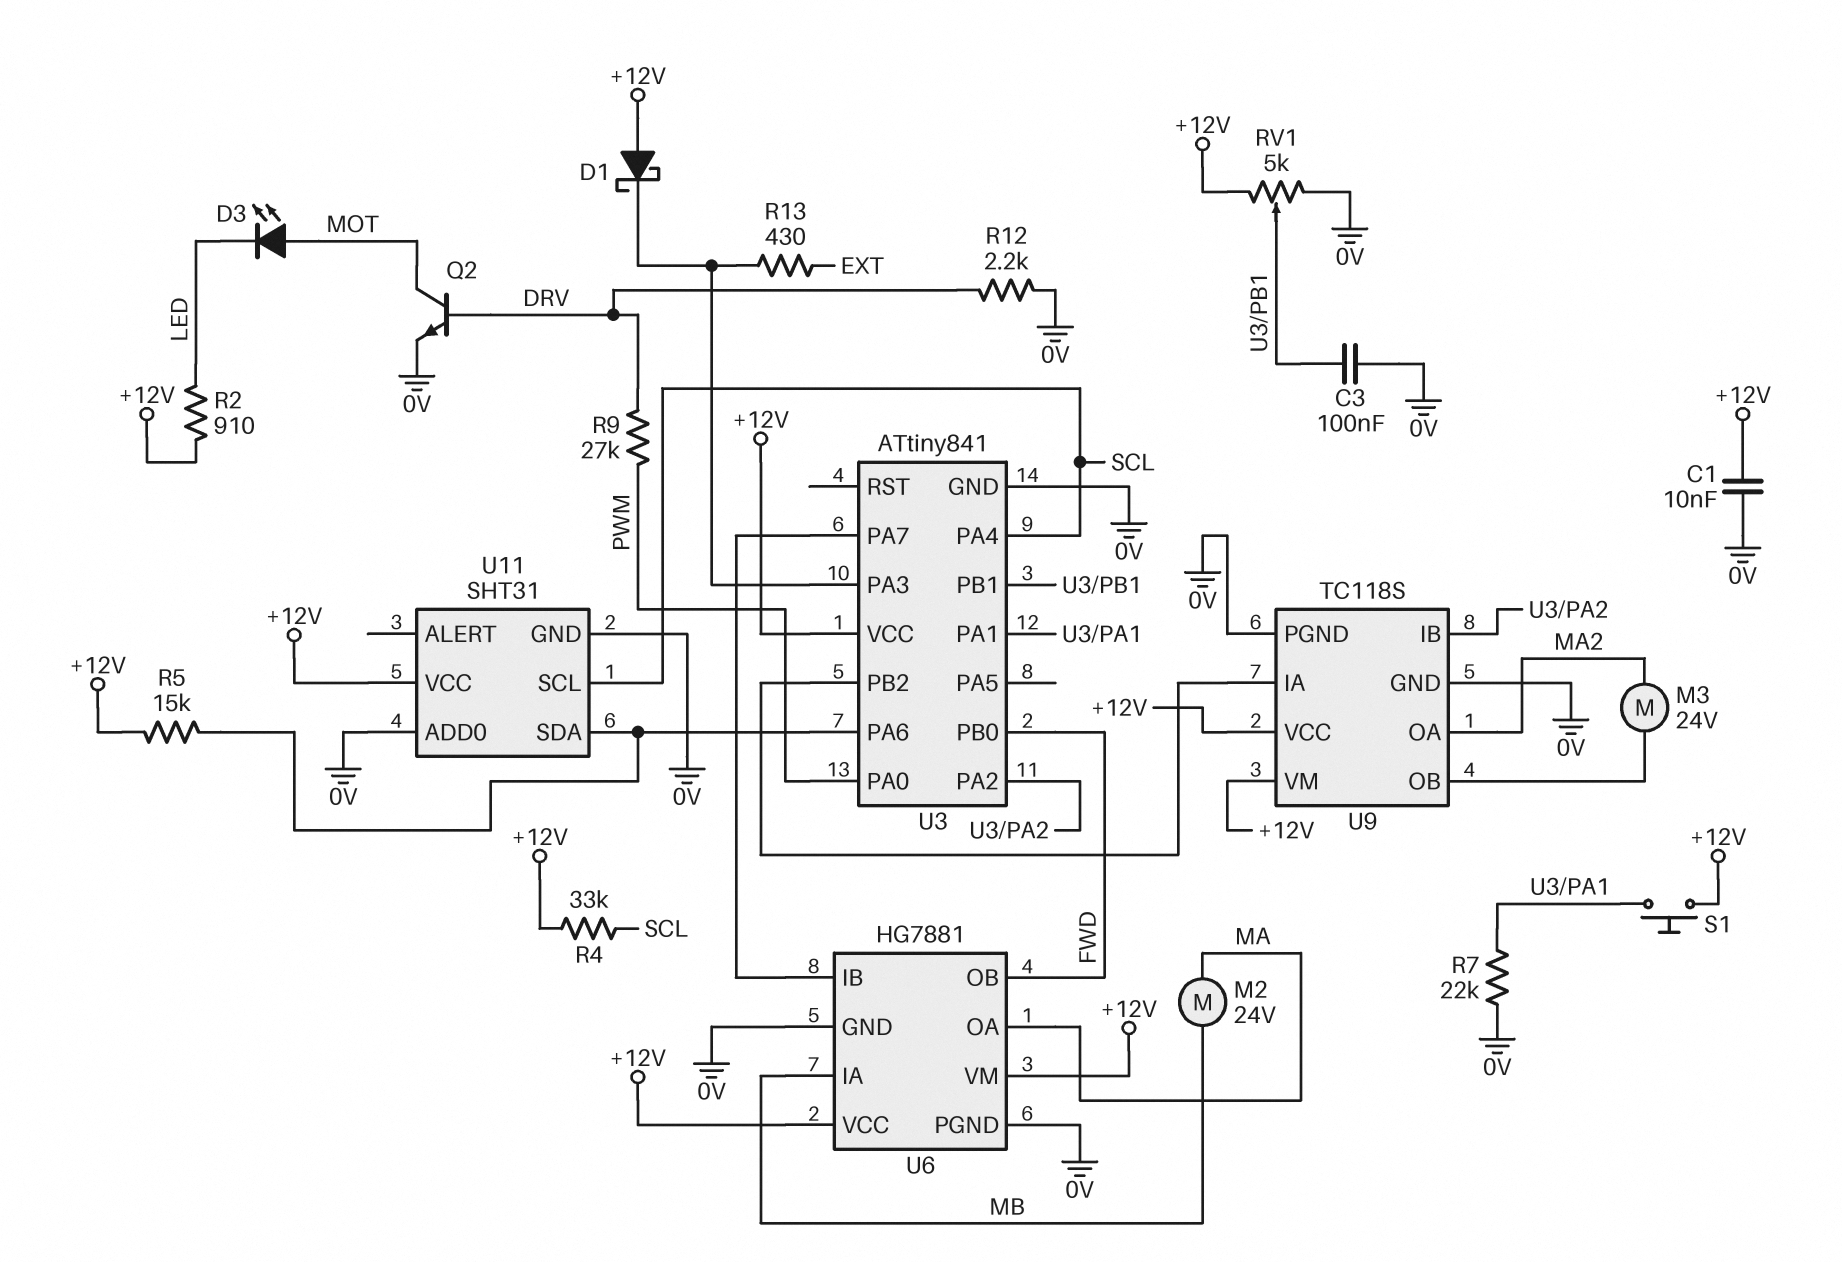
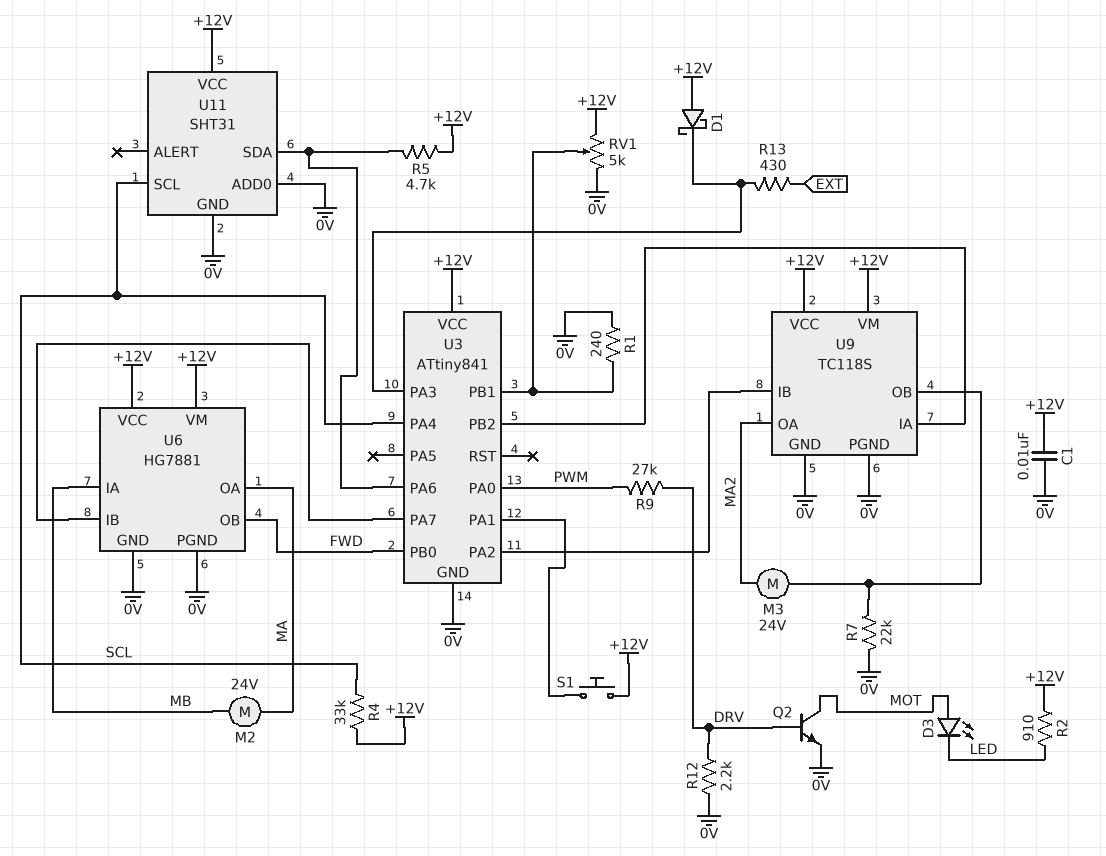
C3: 100nF (0V, U3/PB1) -> none
R1: none -> 240 (0V, U3/PB1)
R5: 15k (+12V, U3/PA6) -> 4.7k (+12V, U3/PA6)
R7: 22k (0V, U3/PA1) -> 22k (0V, U9/OB)

